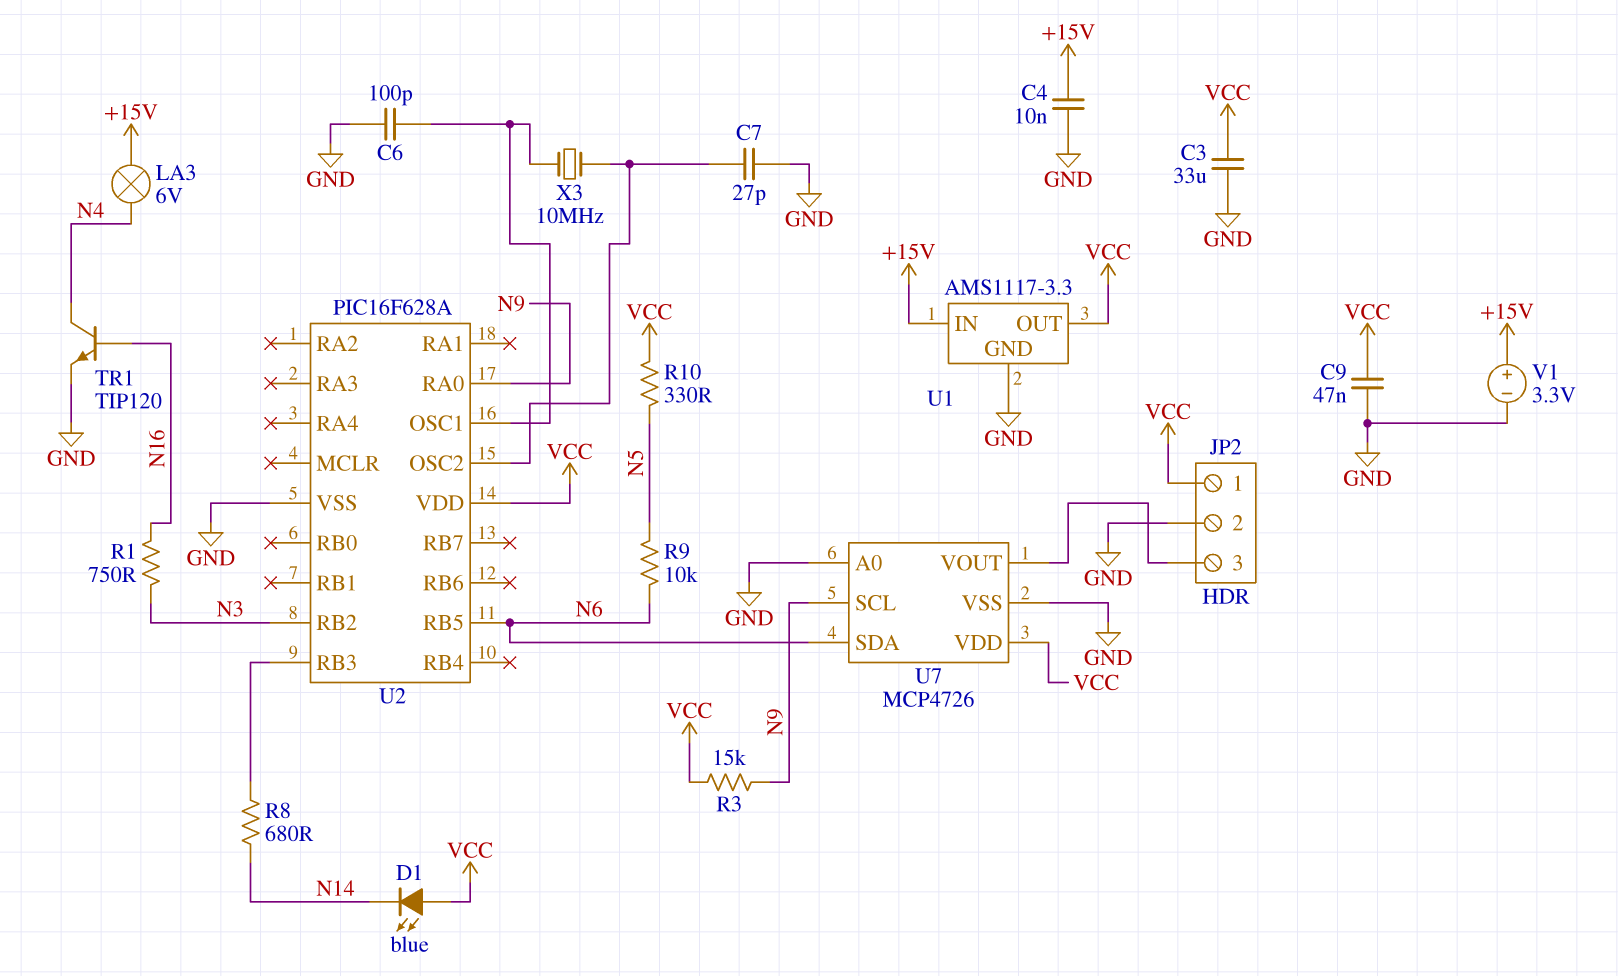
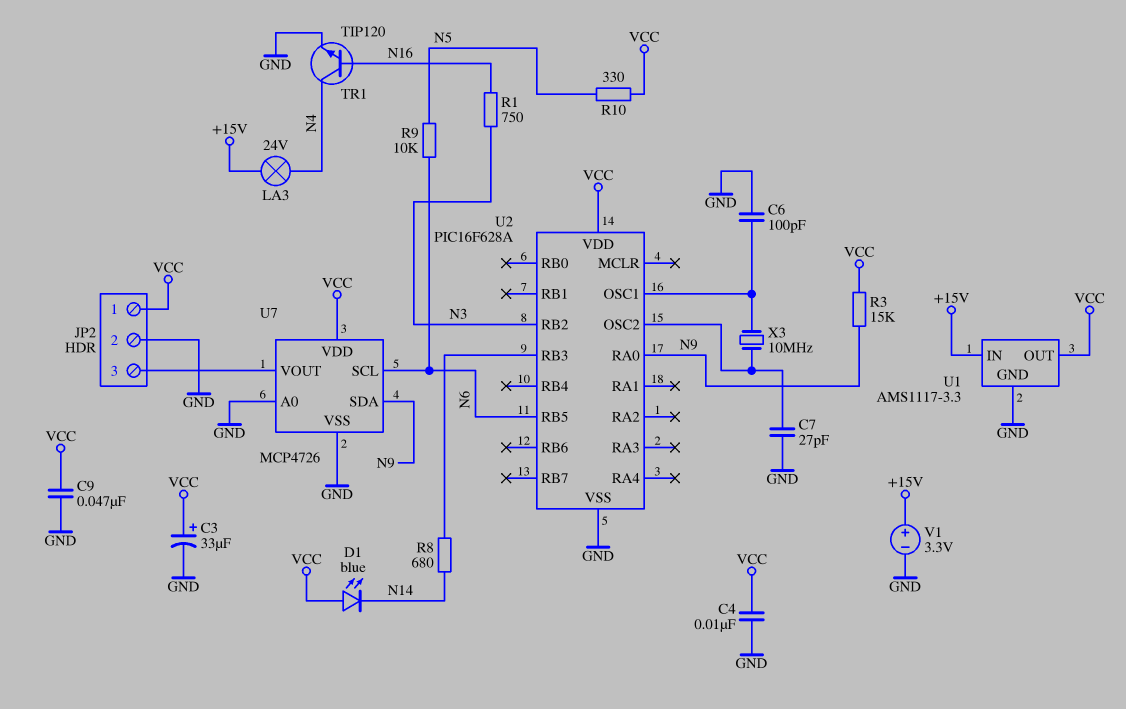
C3: 33uF (GND, VCC) -> 33uF (plus VCC, minus GND)
C4: 10nF (+15V, GND) -> 10nF (GND, VCC)
LA3: lamp 6V (+15V, N4) -> lamp 24V (+15V, N4)
U7 pin SCL: N9 -> N6
U7 pin SDA: N6 -> N9

